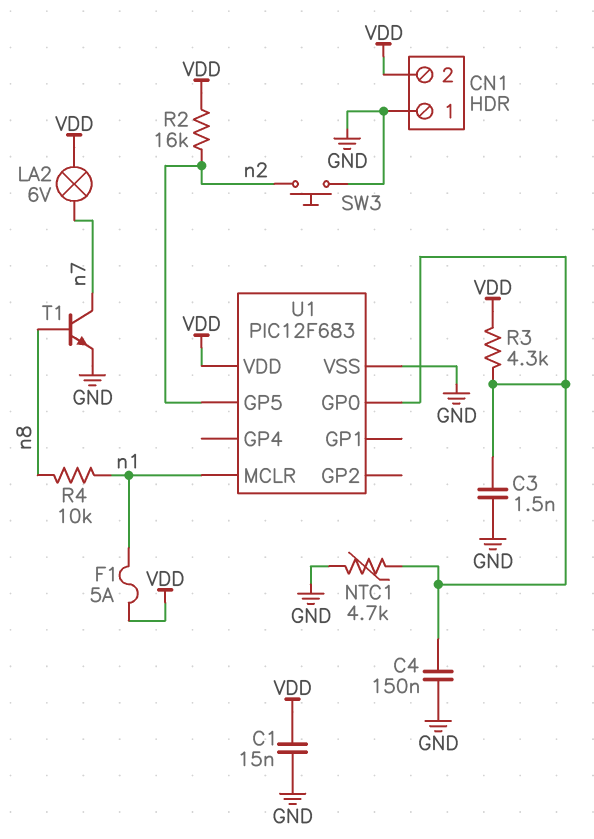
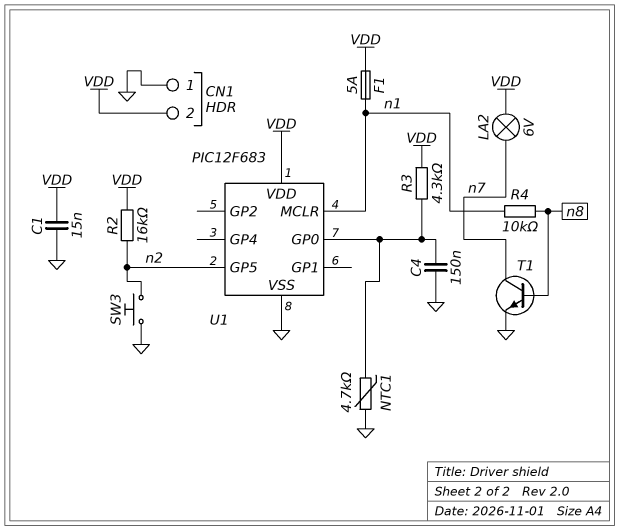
C3: 1.5nF (GND, U1/GP0) -> none

